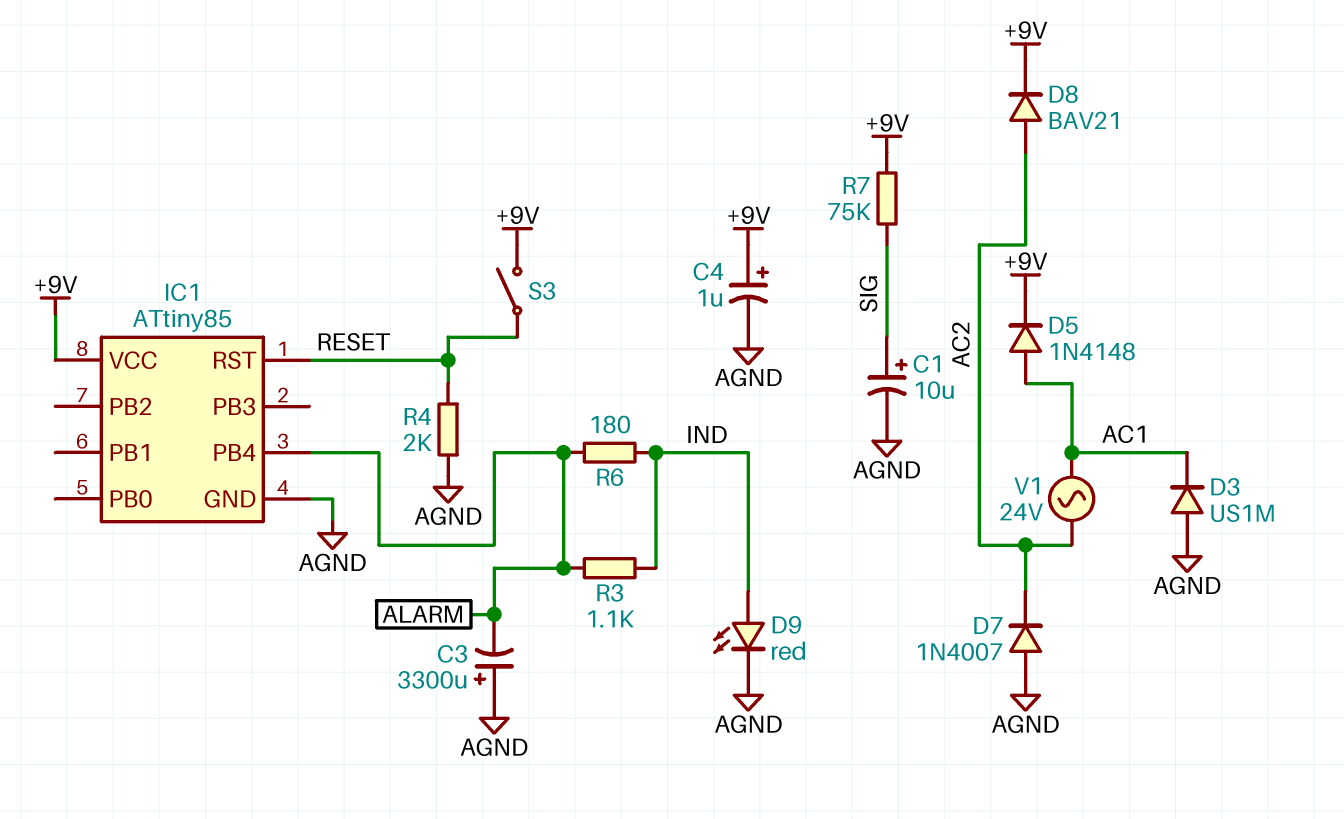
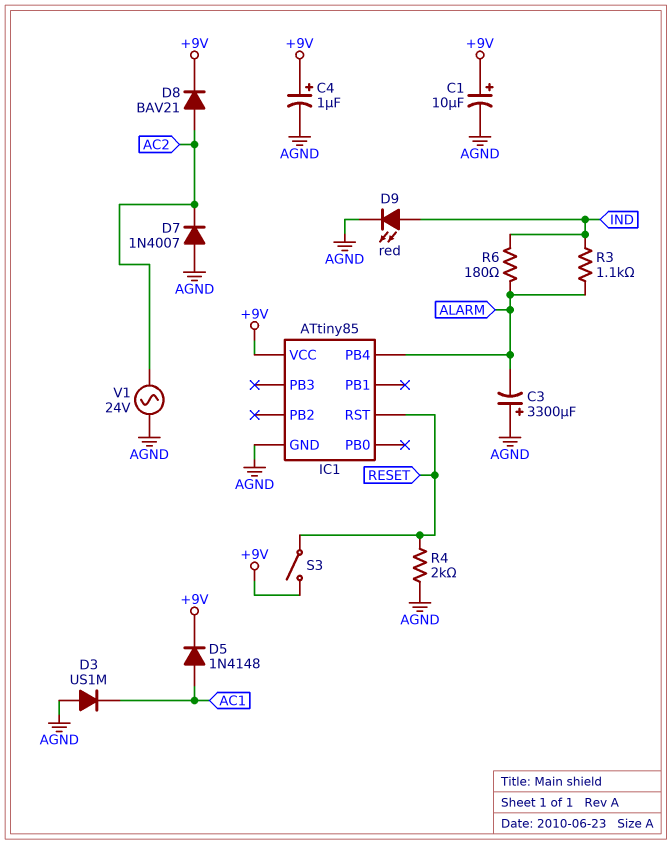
C1: 10uF (plus SIG, minus AGND) -> 10uF (plus +9V, minus AGND)
R7: 75k (+9V, SIG) -> none
V1: AC 24V (AC1, AC2) -> AC 24V (AC2, AGND)

